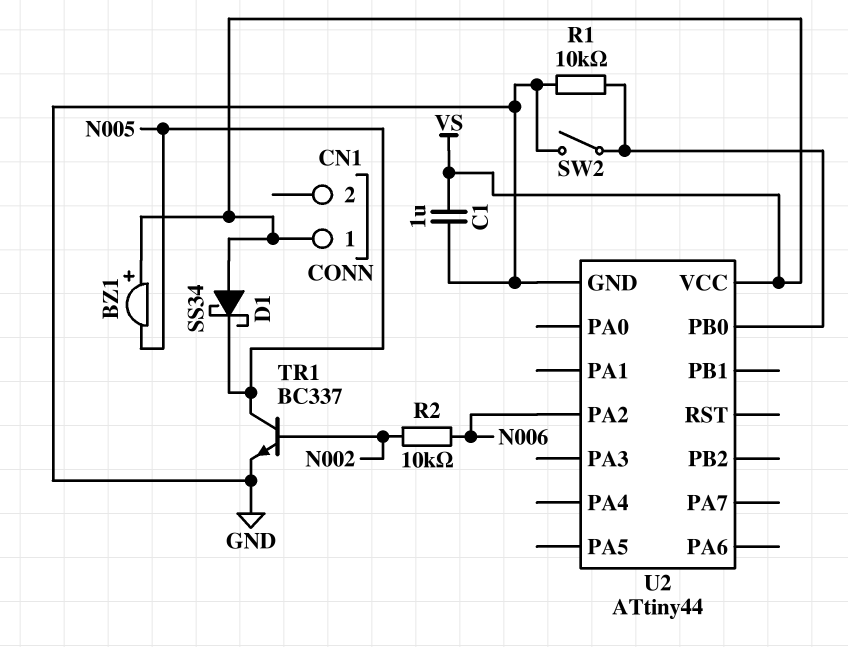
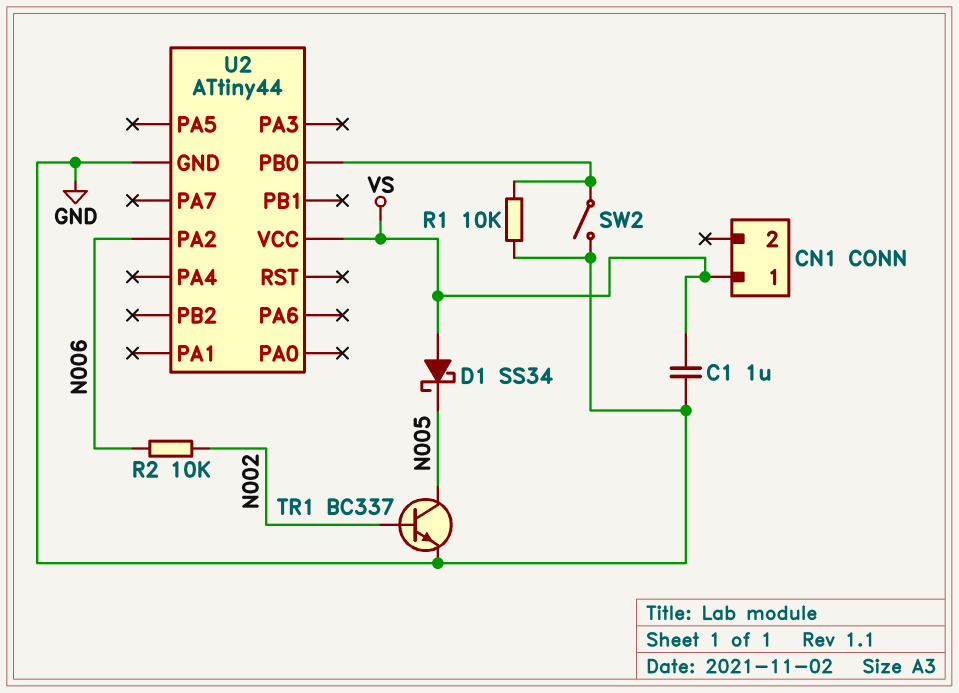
BZ1: buzzer (plus VS, minus N005) -> none

